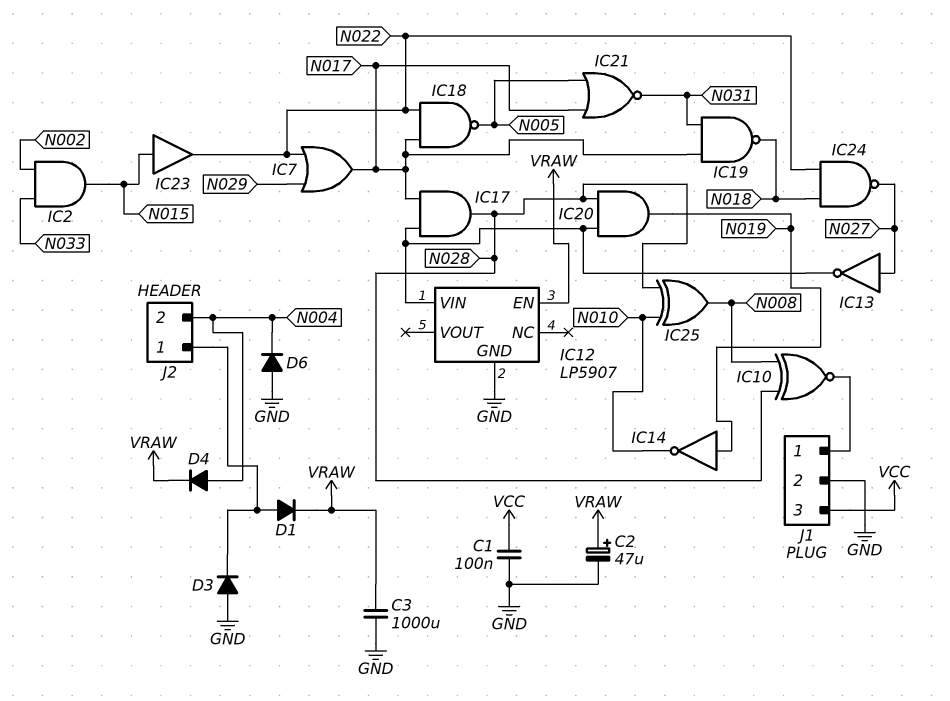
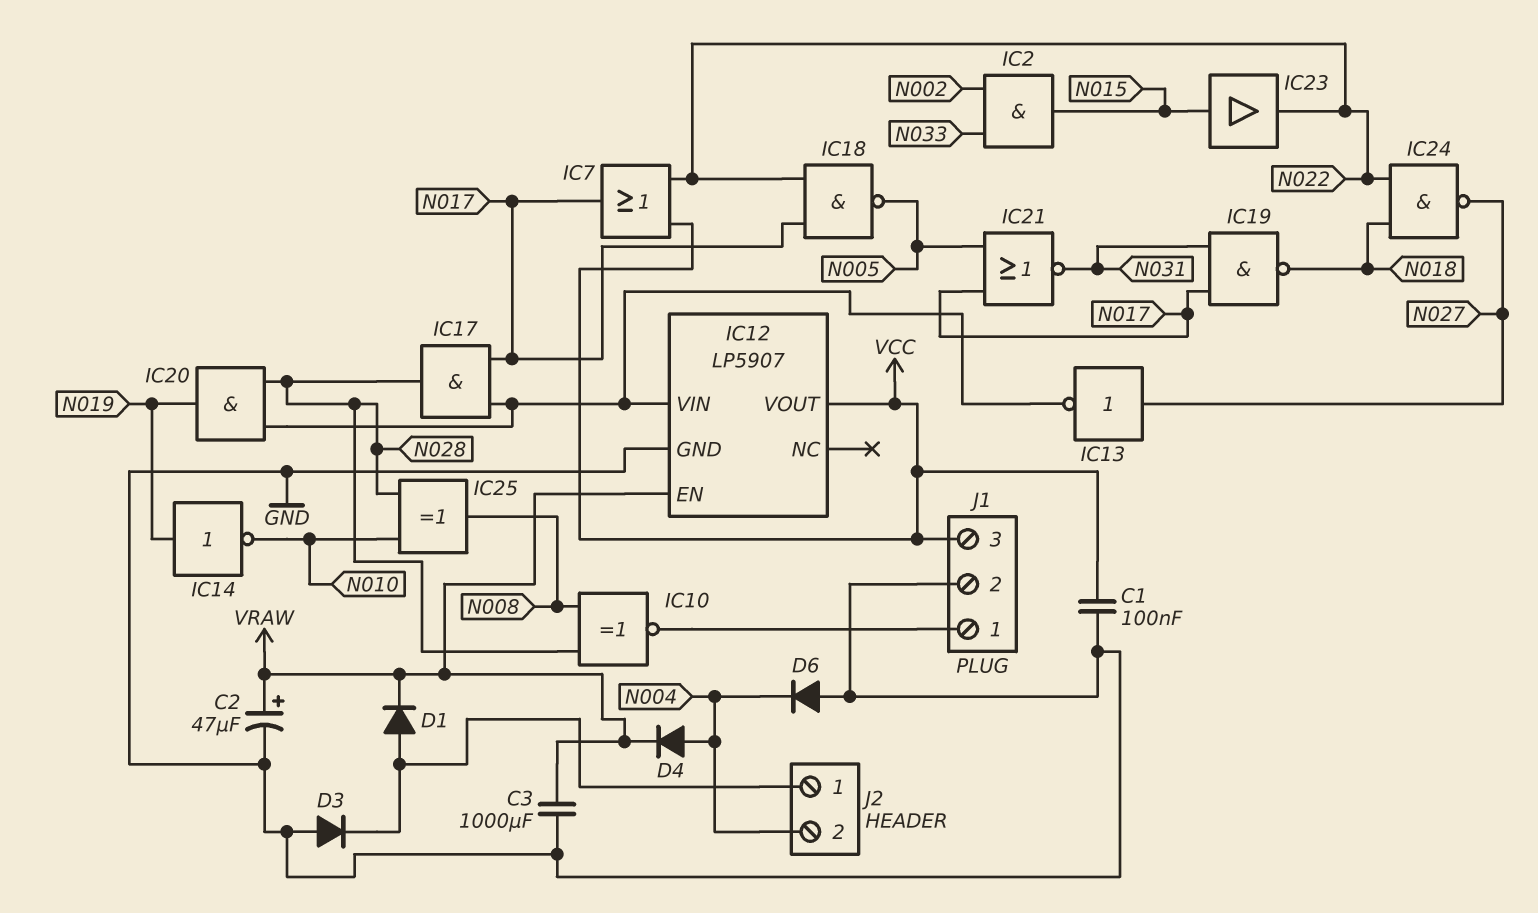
IC7: OR (in N022, in N029, out N017) -> OR (in N022, in VCC, out N017)
IC12 pin VOUT: none -> VCC

